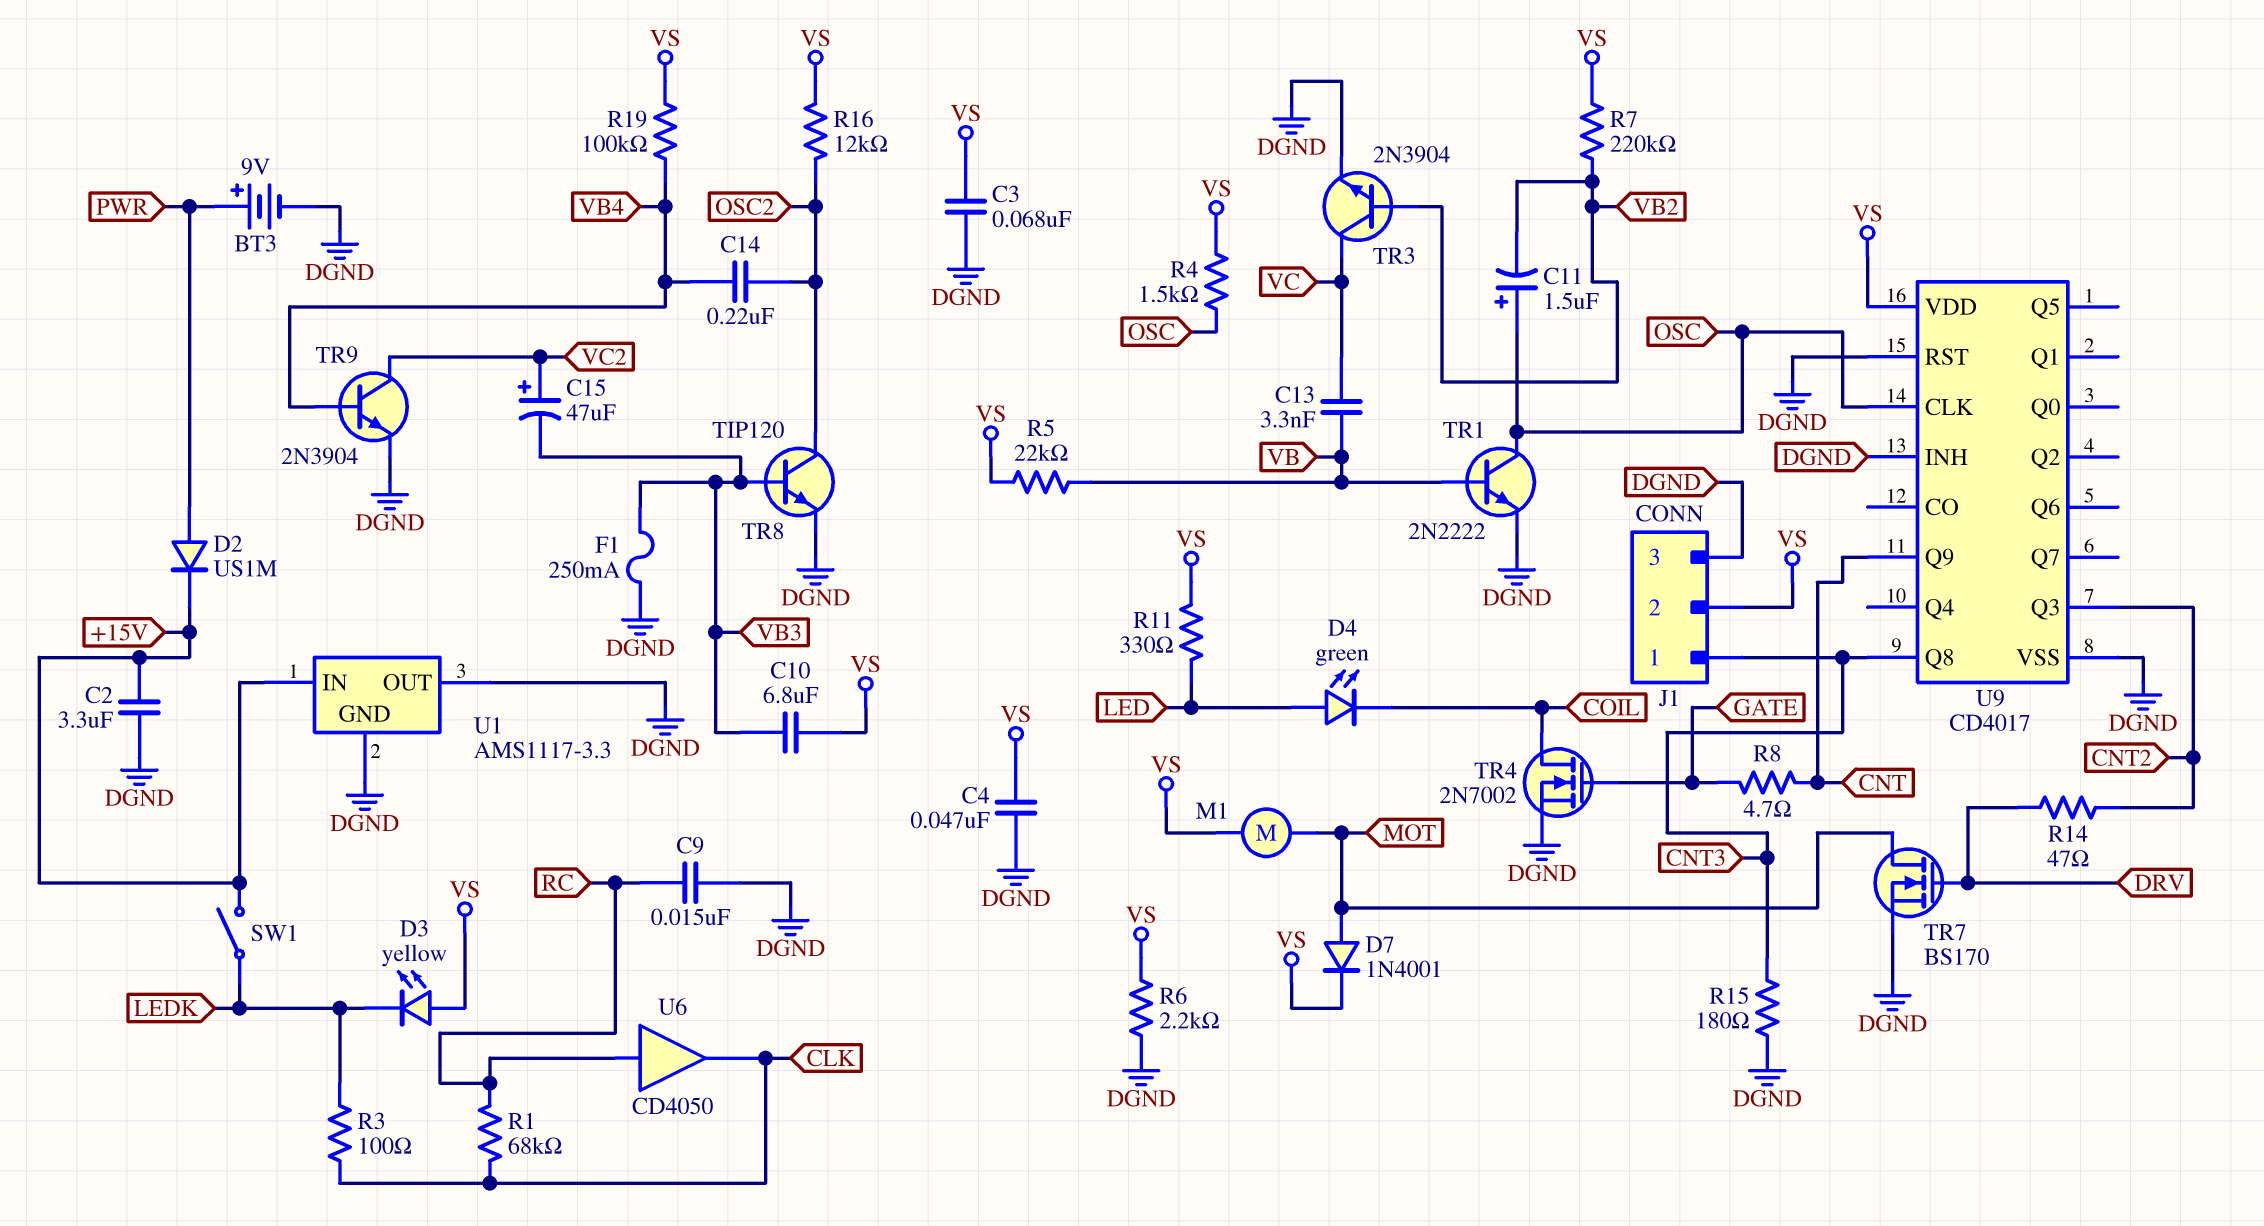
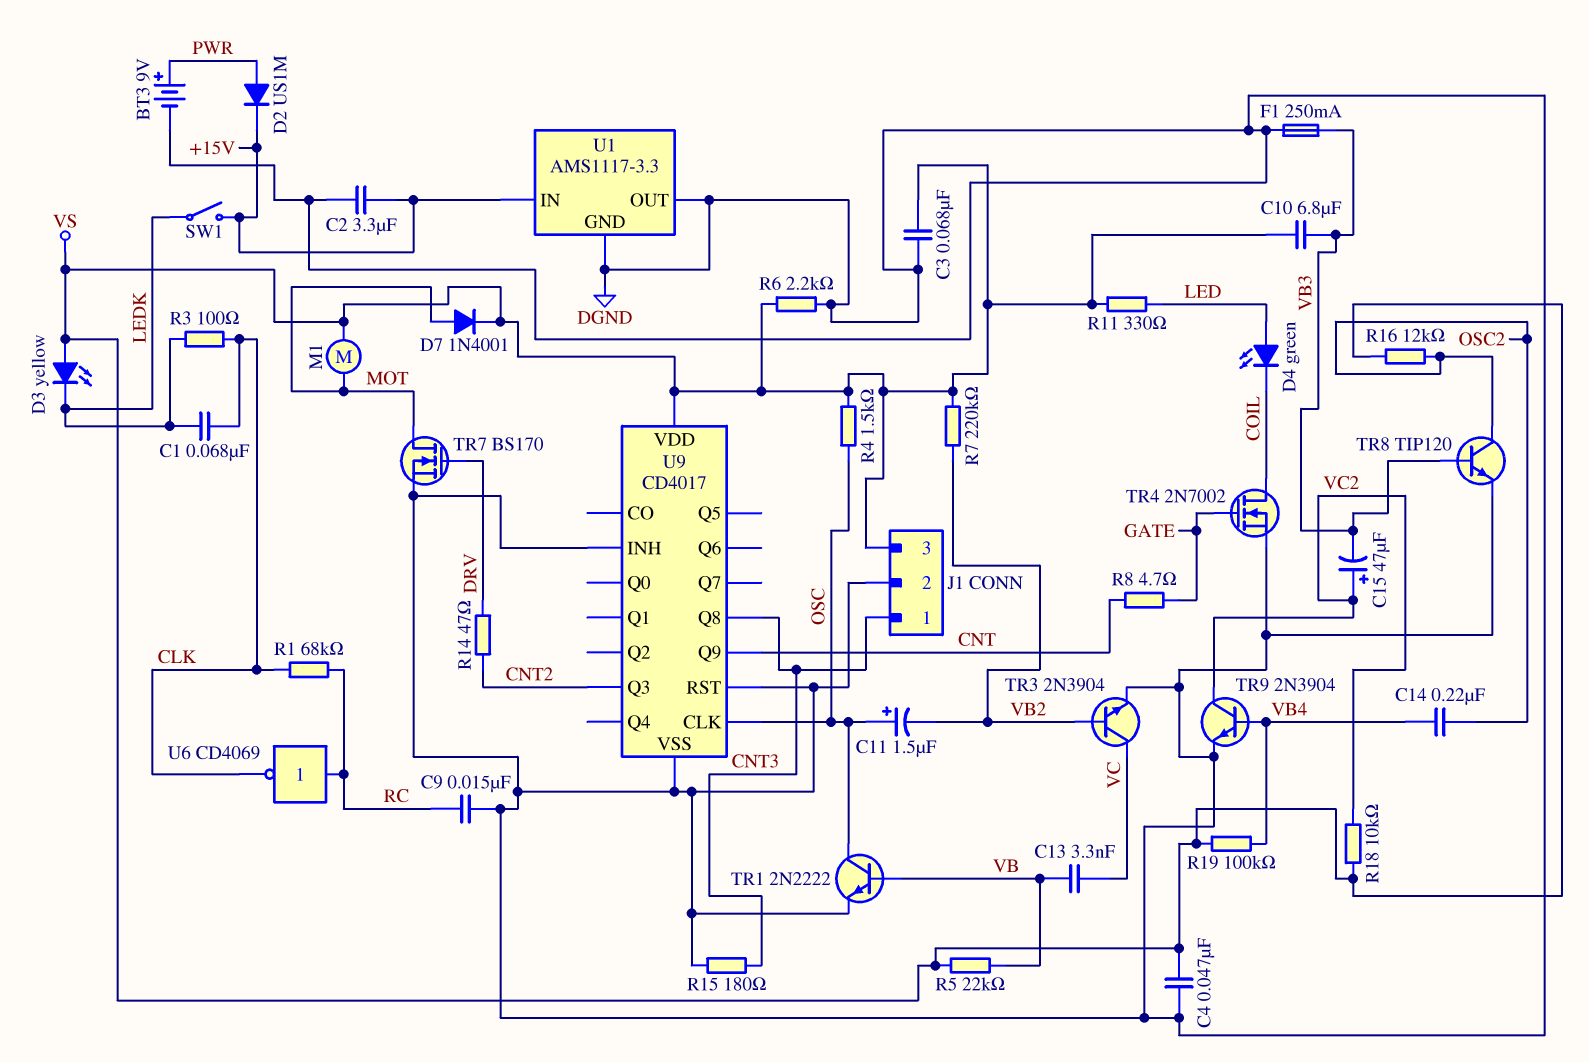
C1: none -> 68nF (CLK, LEDK)
J1 pin 2: VS -> DGND
J1 pin 3: DGND -> VS
R18: none -> 10k (VC2, VS)
U6: buffer CD4050 (in RC, out CLK) -> NOT CD4069 (in RC, out CLK)

